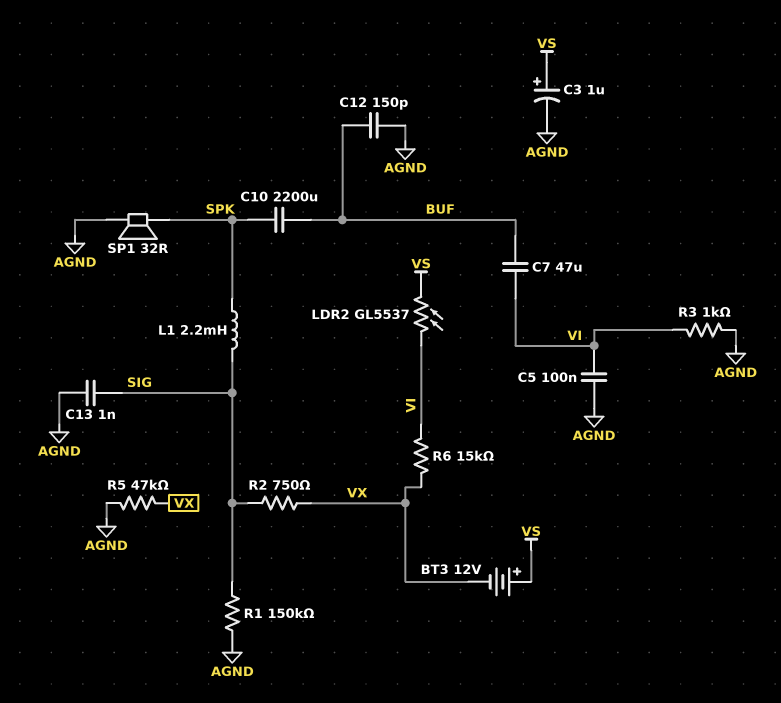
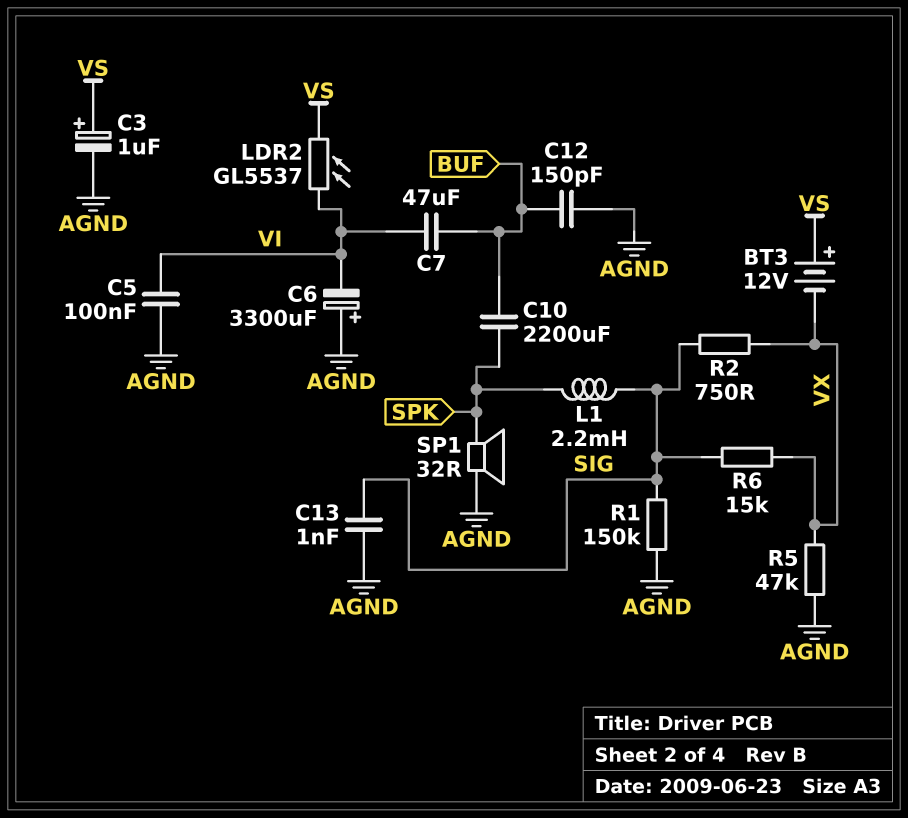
C6: none -> 3300uF (plus AGND, minus VI)
R3: 1k (AGND, VI) -> none
R6: 15k (VI, VX) -> 15k (SIG, VX)

